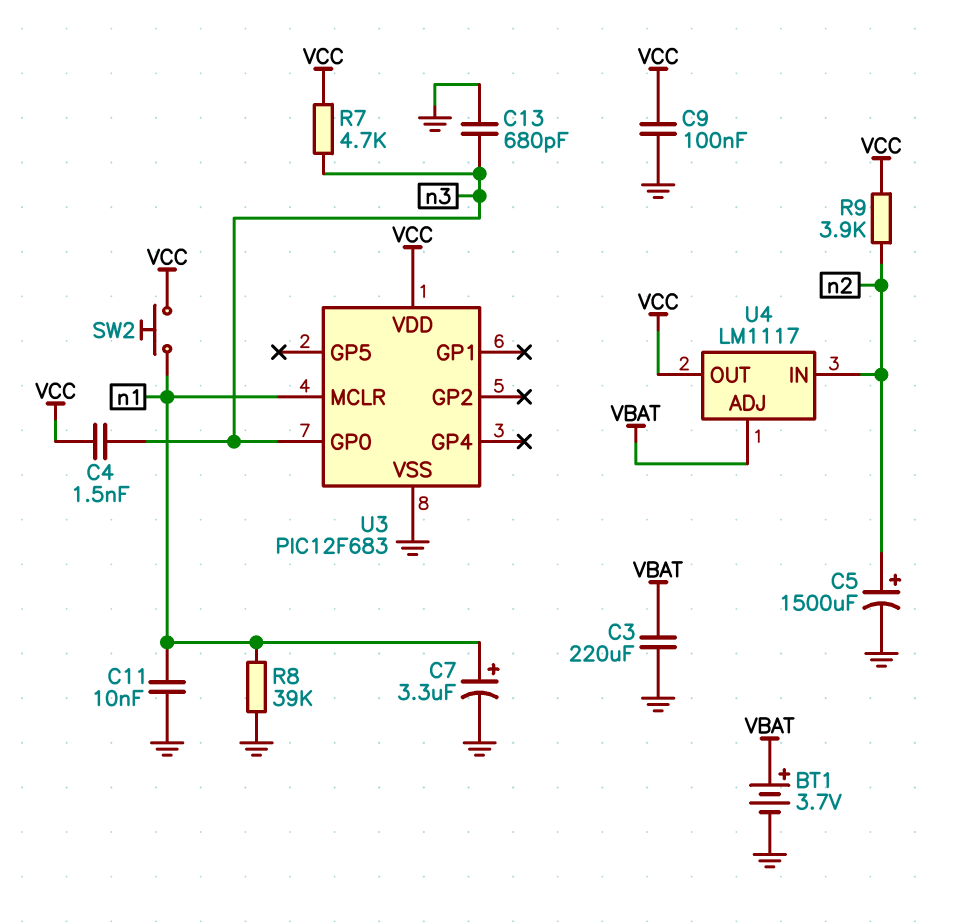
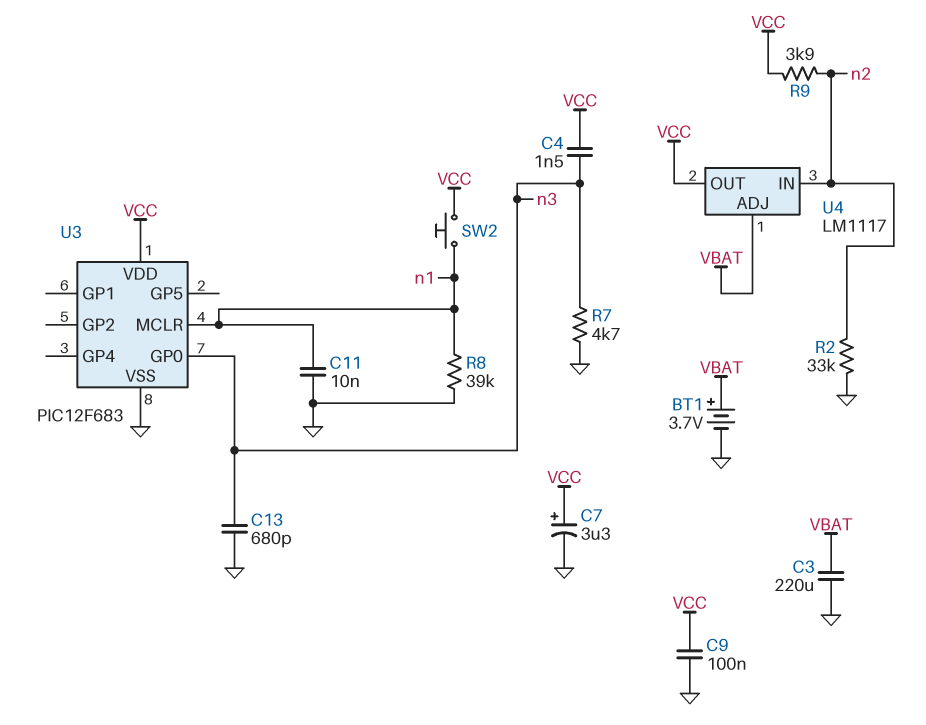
C5: 1500uF (plus n2, minus GND) -> none
C7: 3.3uF (plus n1, minus GND) -> 3.3uF (plus VCC, minus GND)
R2: none -> 33k (GND, n2)
R7: 4.7k (VCC, n3) -> 4.7k (GND, n3)

